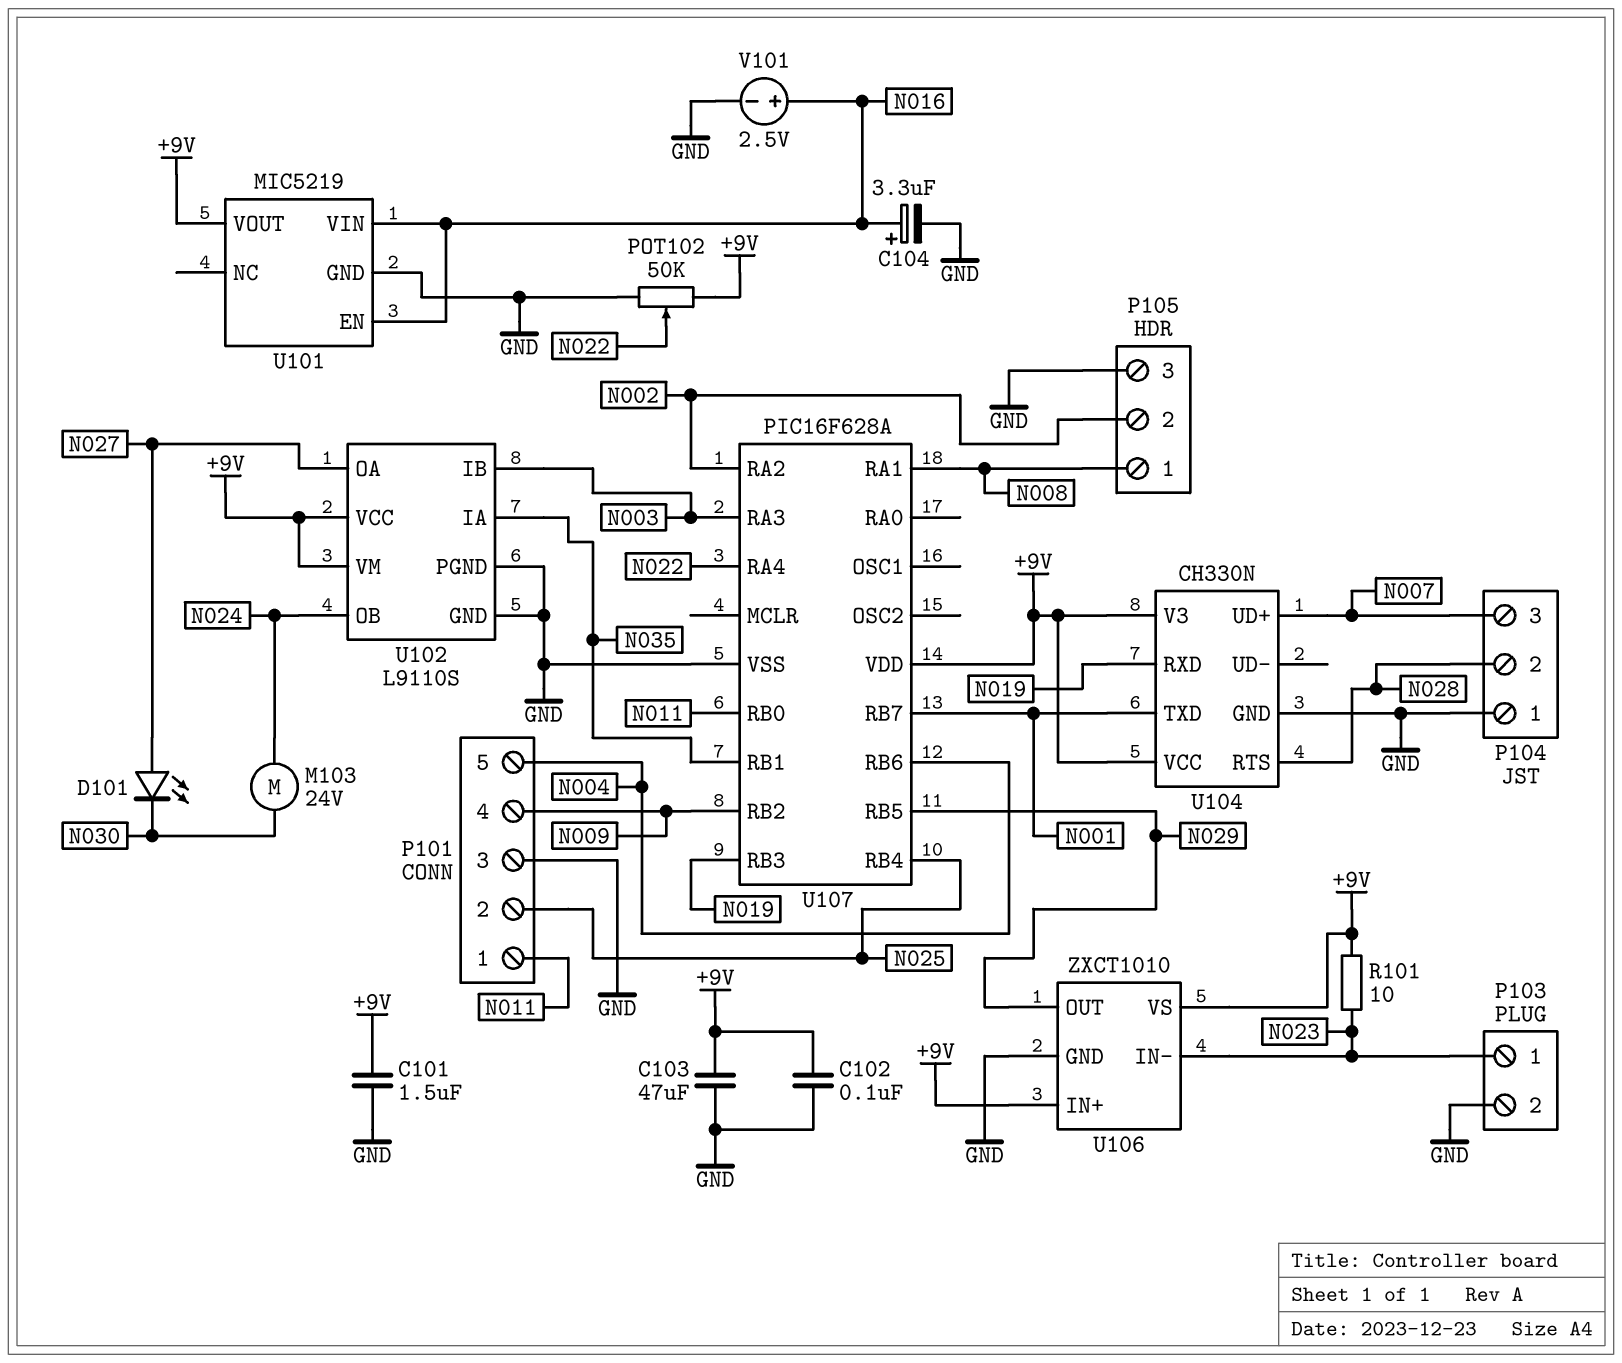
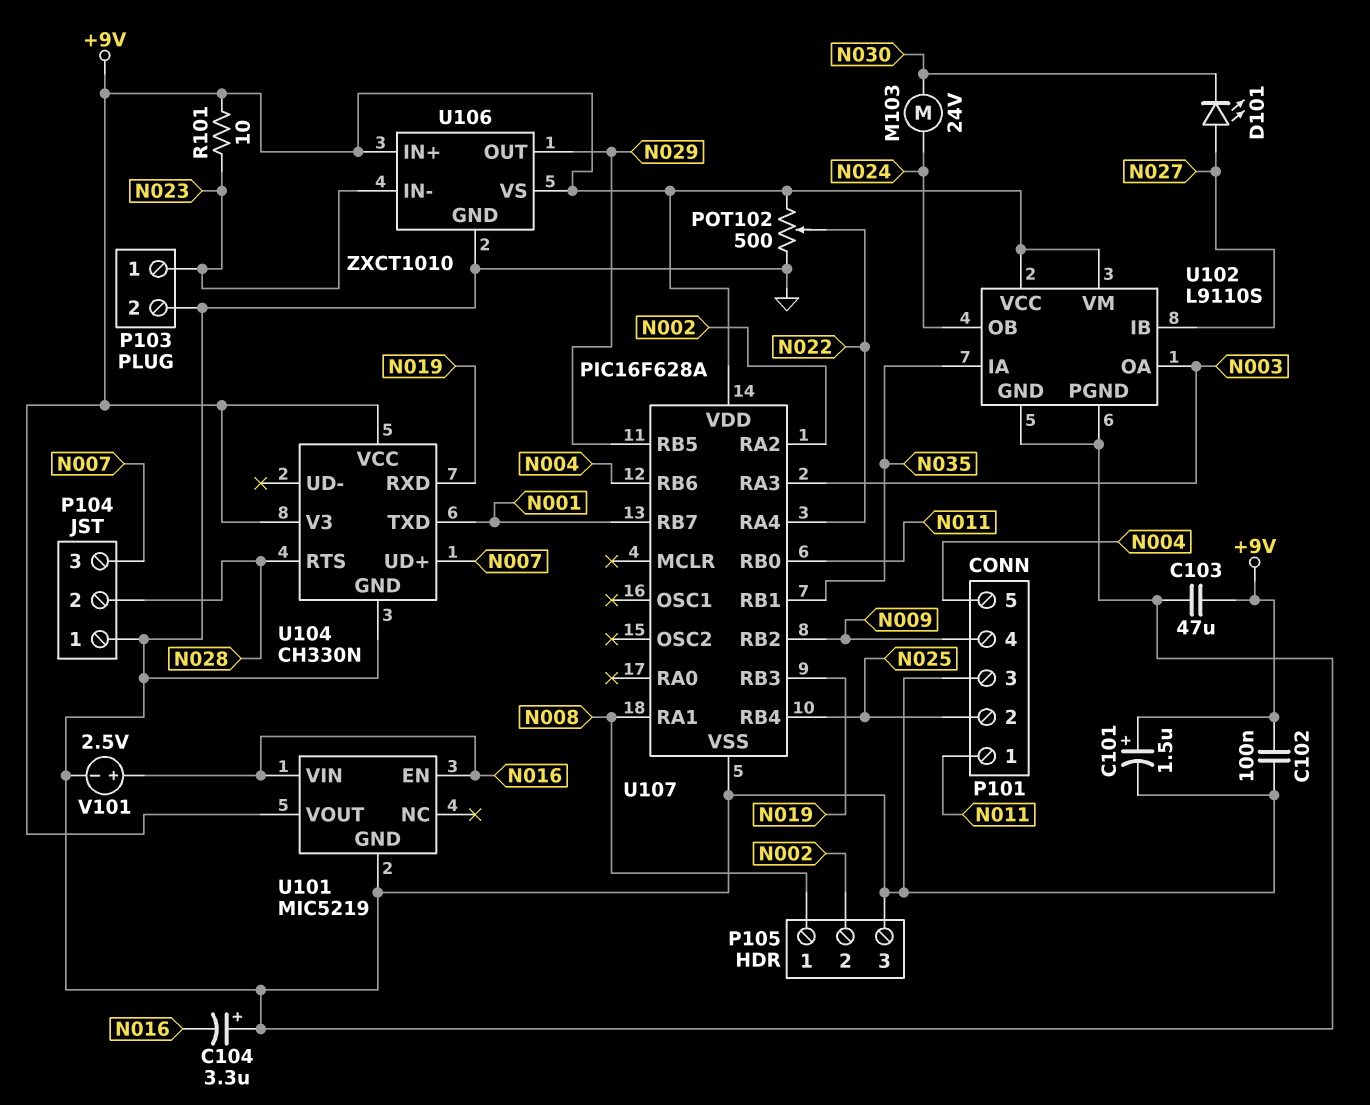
C101: 1.5uF (+9V, GND) -> 1.5uF (plus +9V, minus GND)
C104: 3.3uF (plus N016, minus GND) -> 3.3uF (plus GND, minus N016)
POT102: 50k (+9V, GND, wiper N022) -> 500 (+9V, GND, wiper N022)
U102 pin IB: N003 -> N027
U102 pin OA: N027 -> N003

